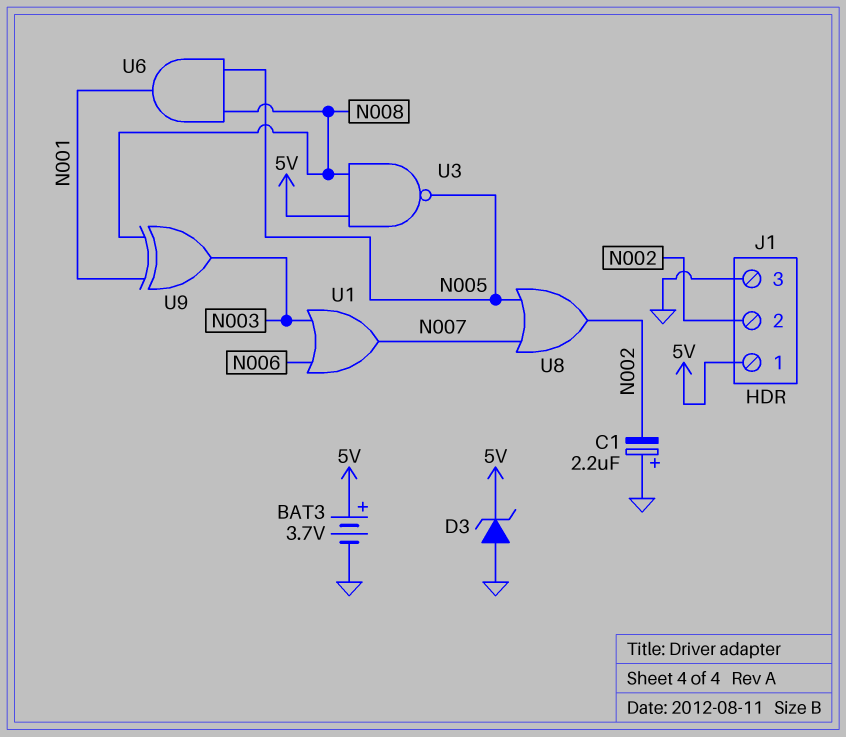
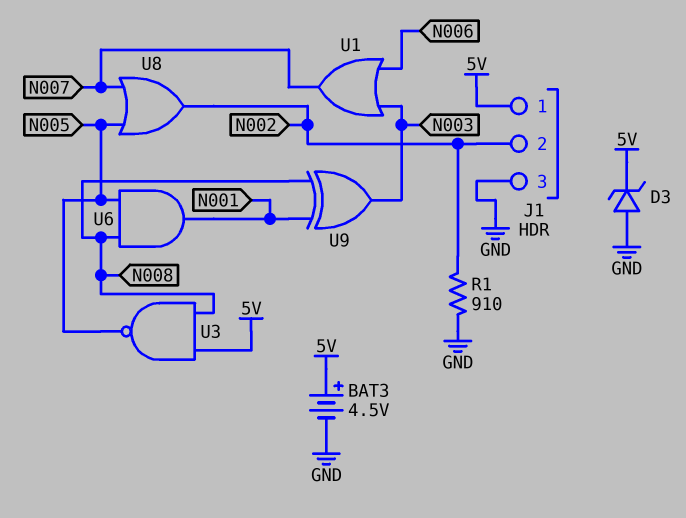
BAT3: 3.7V (plus 5V, minus GND) -> 4.5V (plus 5V, minus GND)
C1: 2.2uF (plus GND, minus N002) -> none
R1: none -> 910 (GND, N002)

